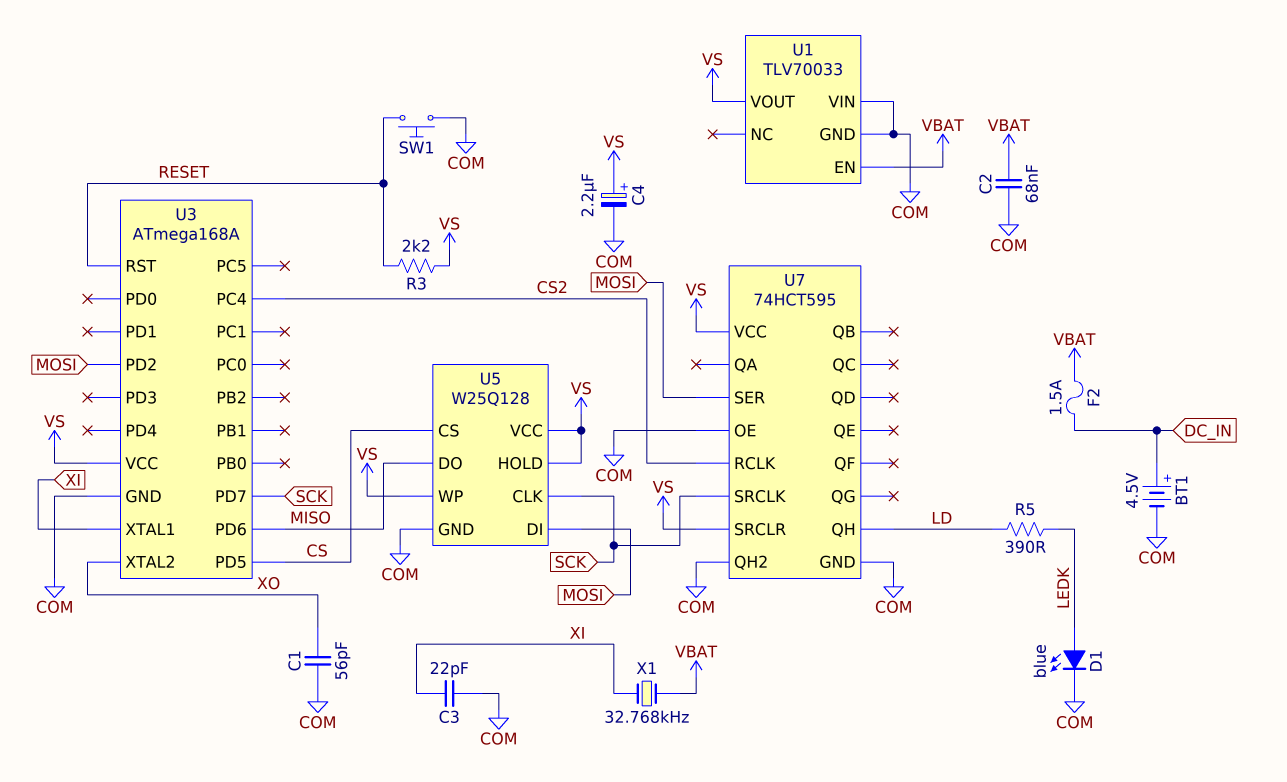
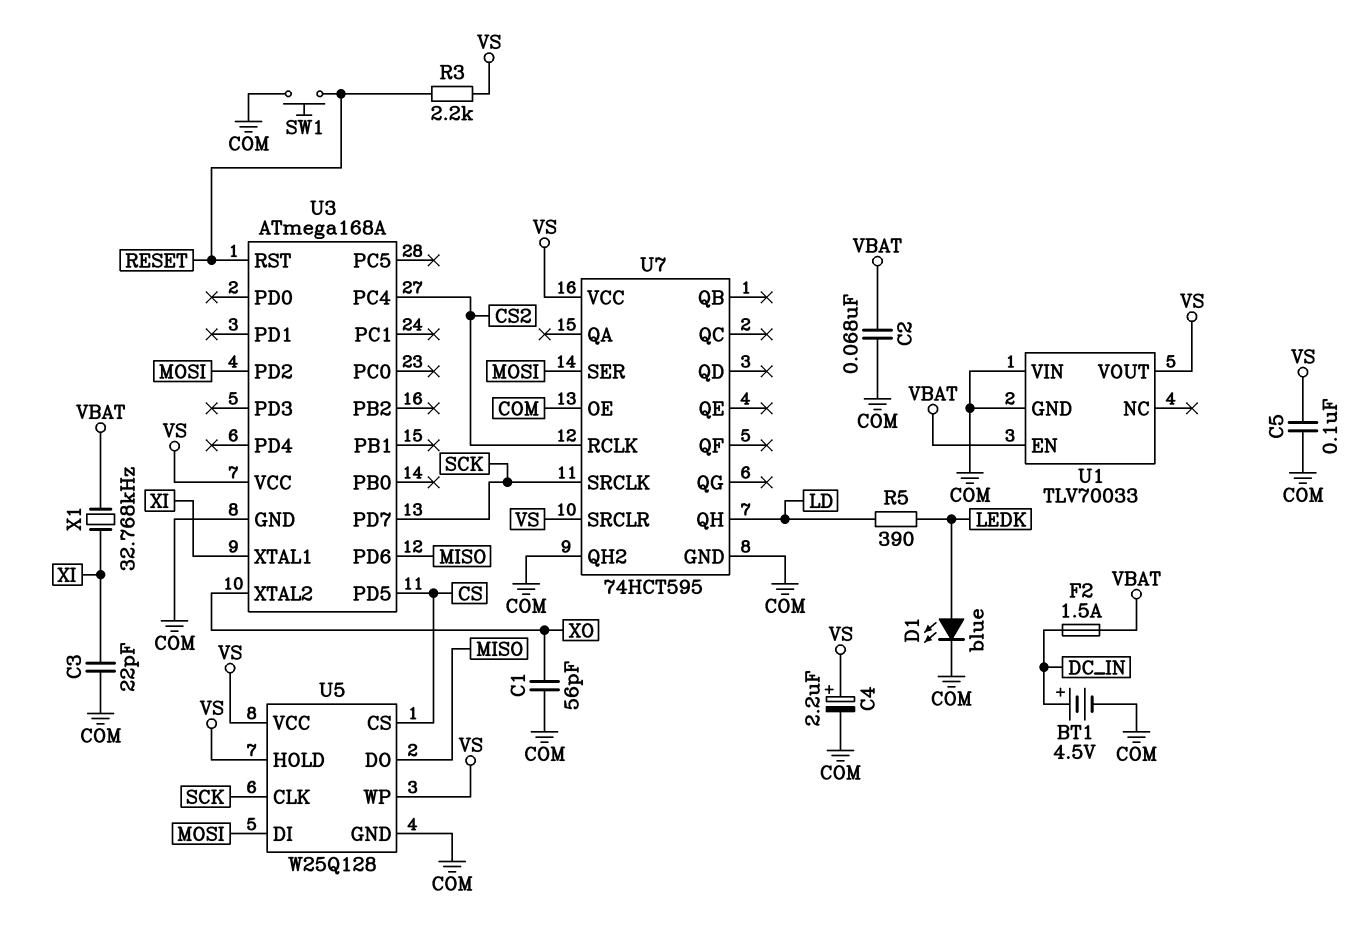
C5: none -> 100nF (COM, VS)

